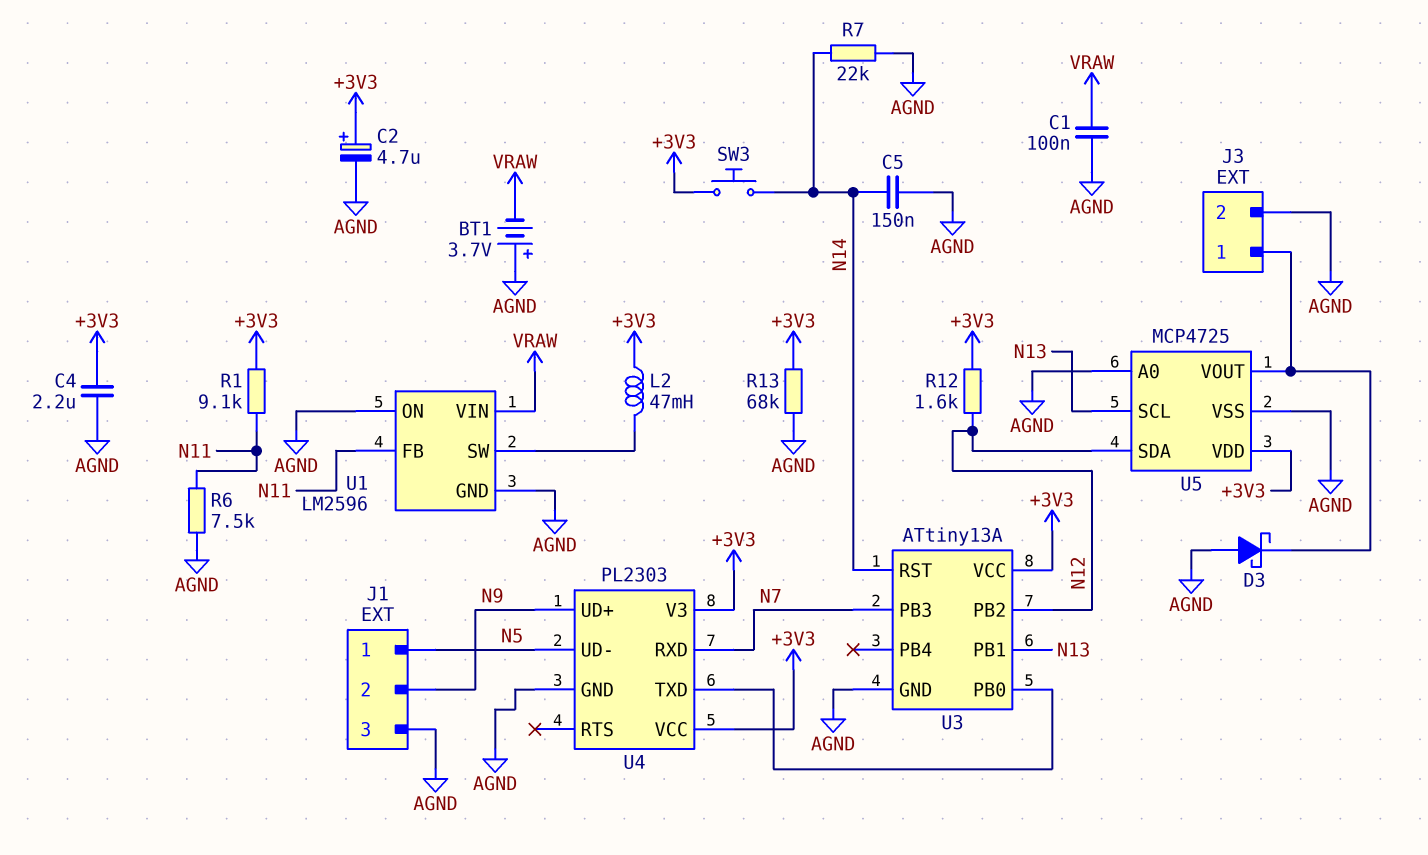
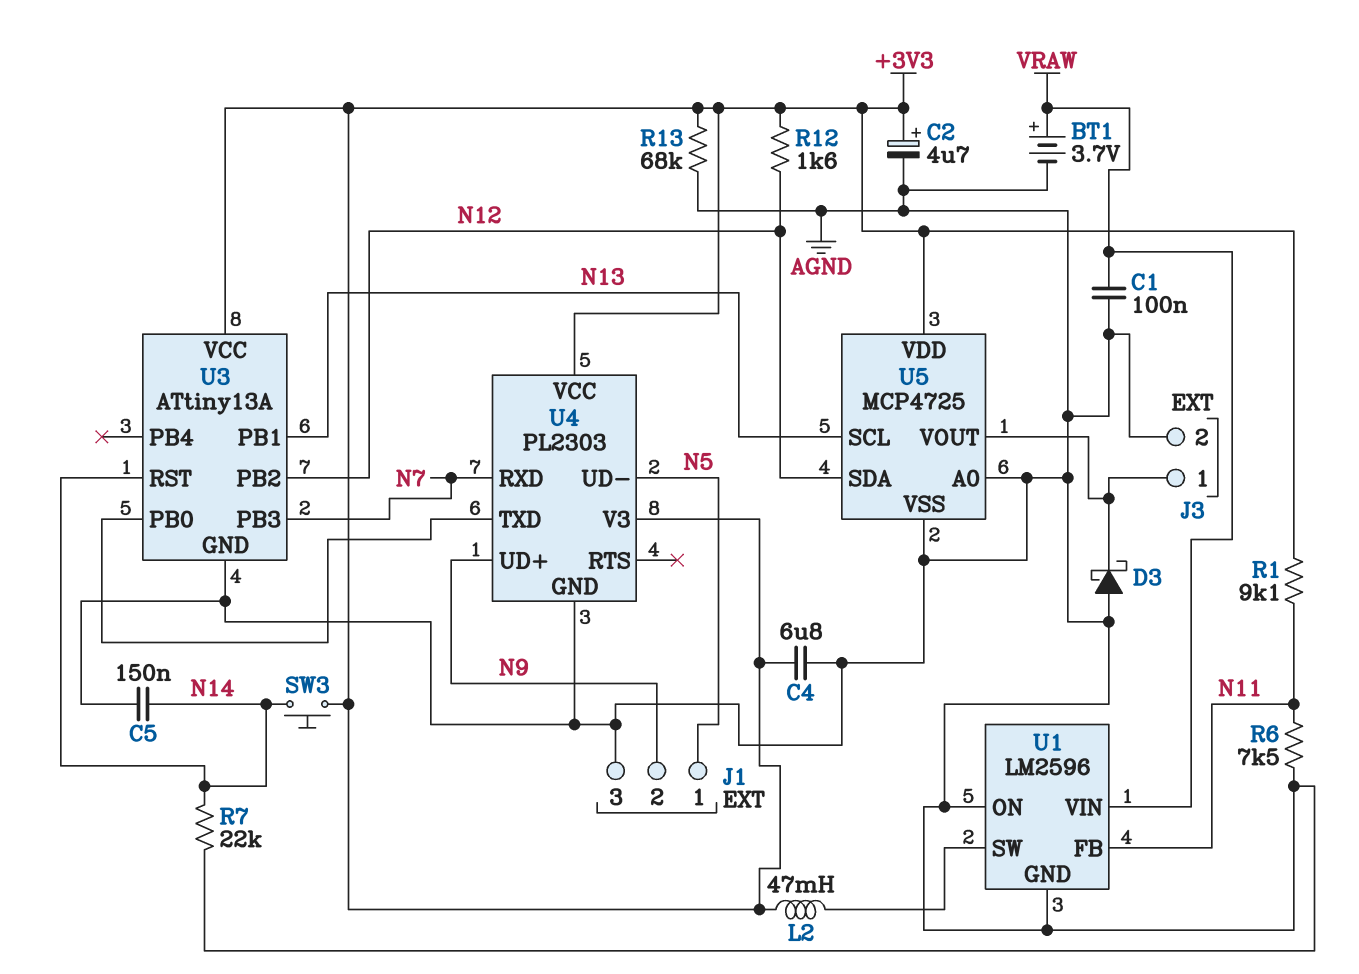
BT1: 3.7V (plus AGND, minus VRAW) -> 3.7V (plus VRAW, minus AGND)
C4: 2.2uF (+3V3, AGND) -> 6.8uF (+3V3, AGND)

